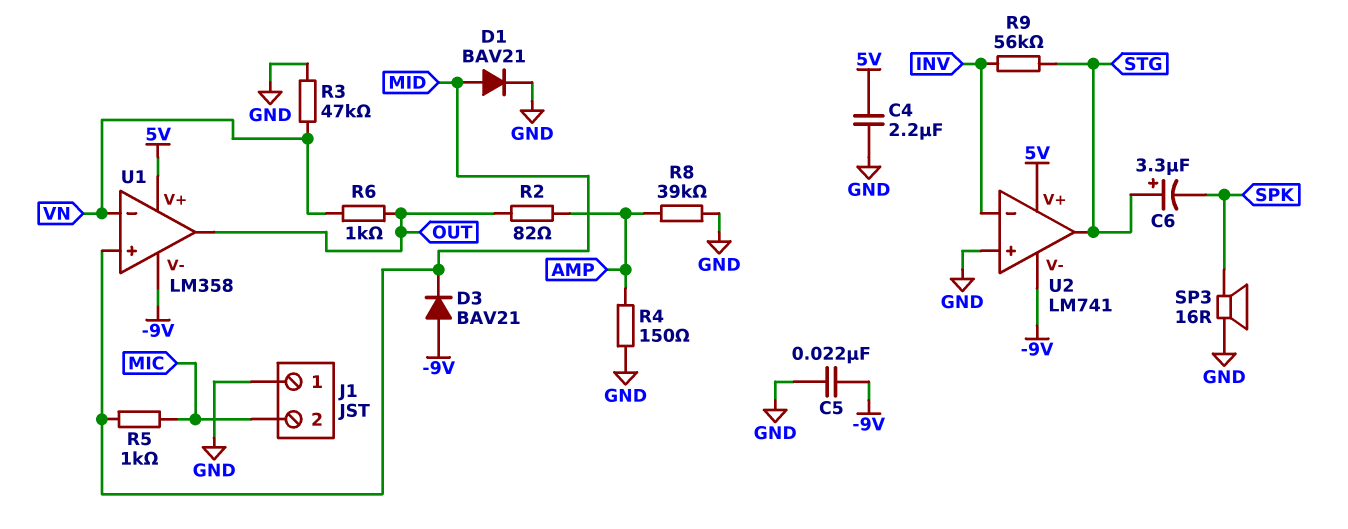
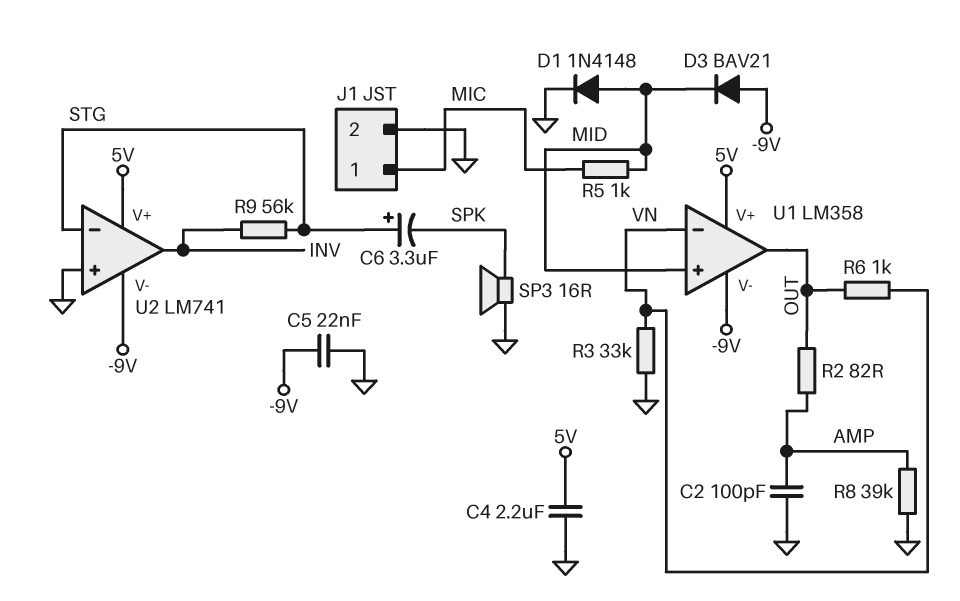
C2: none -> 100pF (AMP, GND)
D1: diode BAV21 (A MID, K GND) -> diode 1N4148 (A MID, K GND)
J1 pin 1: GND -> MIC
J1 pin 2: MIC -> GND
R3: 47k (GND, VN) -> 33k (GND, VN)
R4: 150 (AMP, GND) -> none
U2 pin in-: INV -> STG
U2 pin out: STG -> INV

